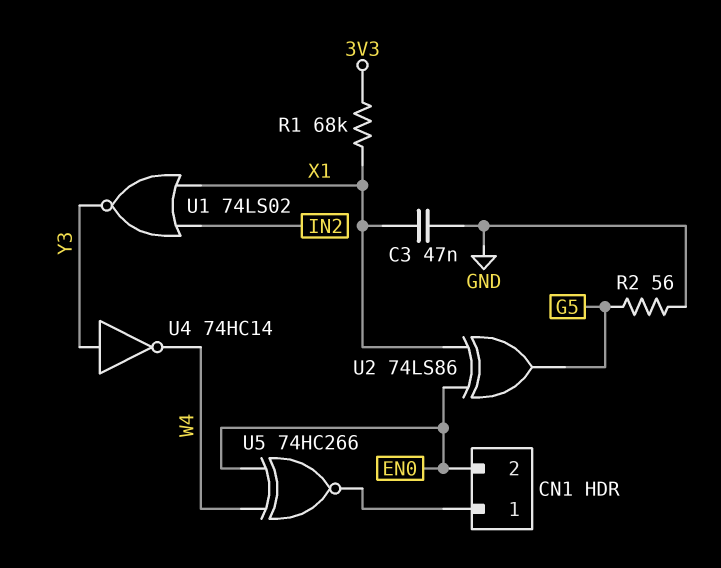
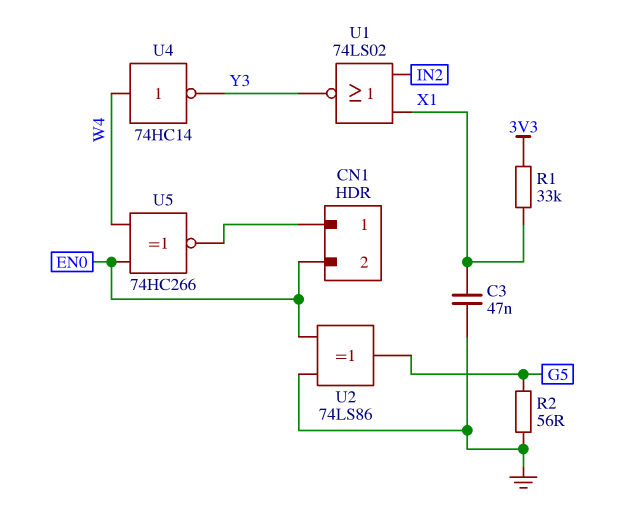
R1: 68k (3V3, X1) -> 33k (3V3, X1)
U2: XOR 74LS86 (in EN0, in X1, out G5) -> XOR 74LS86 (in EN0, in GND, out G5)
U4: NOT 74HC14 (in Y3, out W4) -> NOT 74HC14 (in W4, out Y3)

